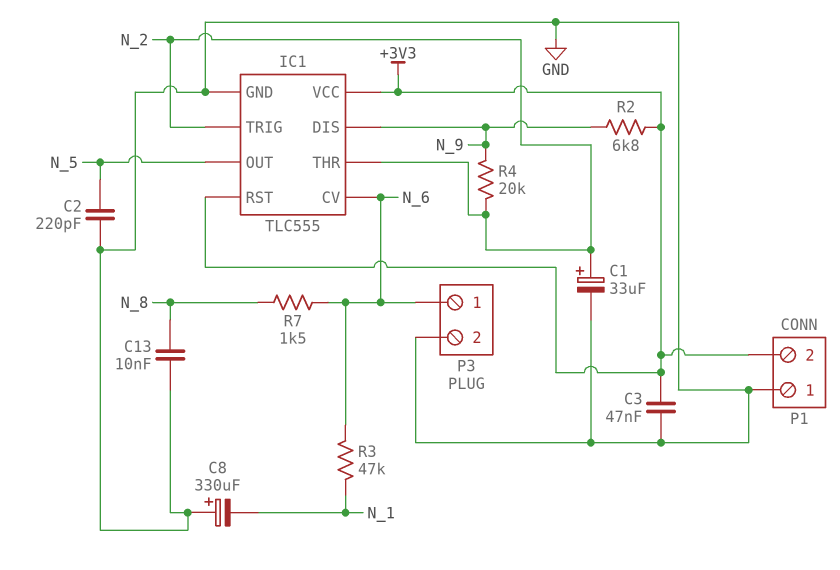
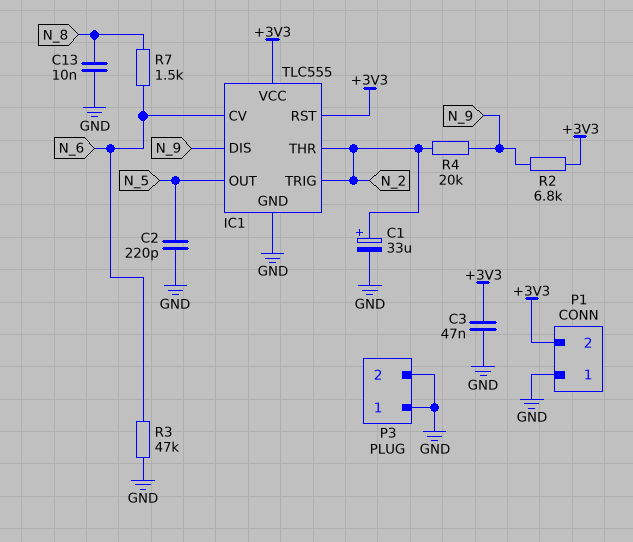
C8: 330uF (plus GND, minus N_1) -> none
P3 pin 1: N_6 -> GND
R3: 47k (N_1, N_6) -> 47k (GND, N_6)

